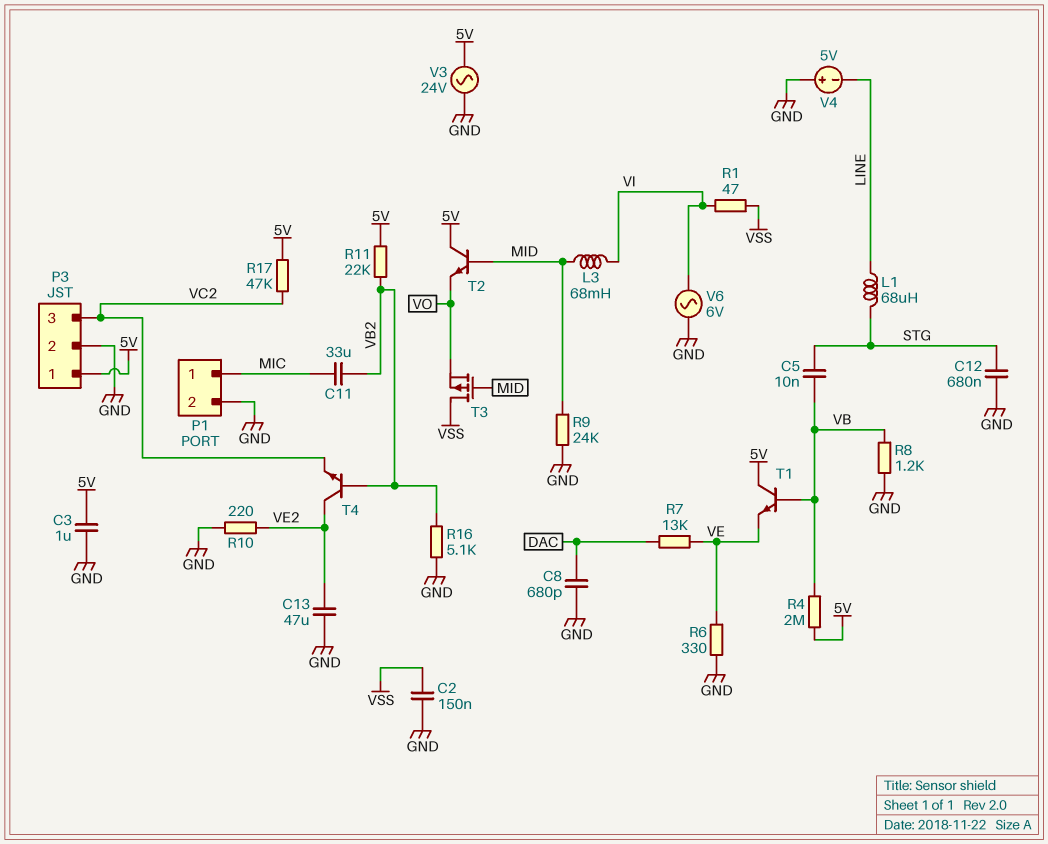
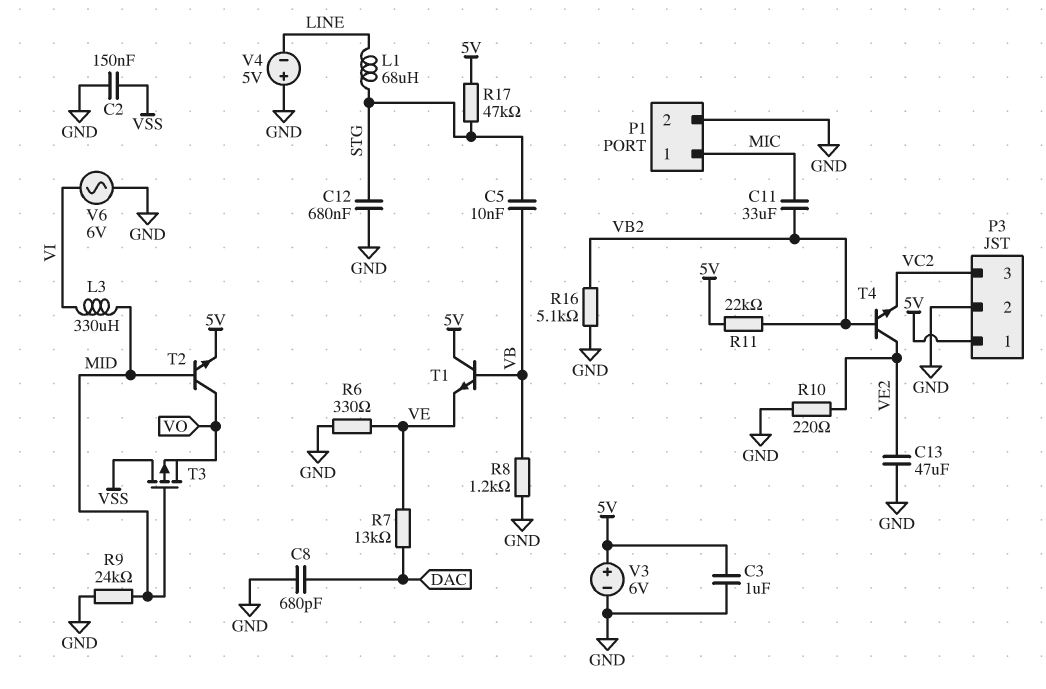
L3: 68mH (MID, VI) -> 330uH (MID, VI)
R1: 47 (VI, VSS) -> none
R4: 2M (5V, VB) -> none
R17: 47k (5V, VC2) -> 47k (5V, STG)
T2: NPN (B MID, C 5V, E VO) -> NPN (B MID, C VO, E 5V)
V3: AC 24V (5V, GND) -> 6V (plus 5V, minus GND)

